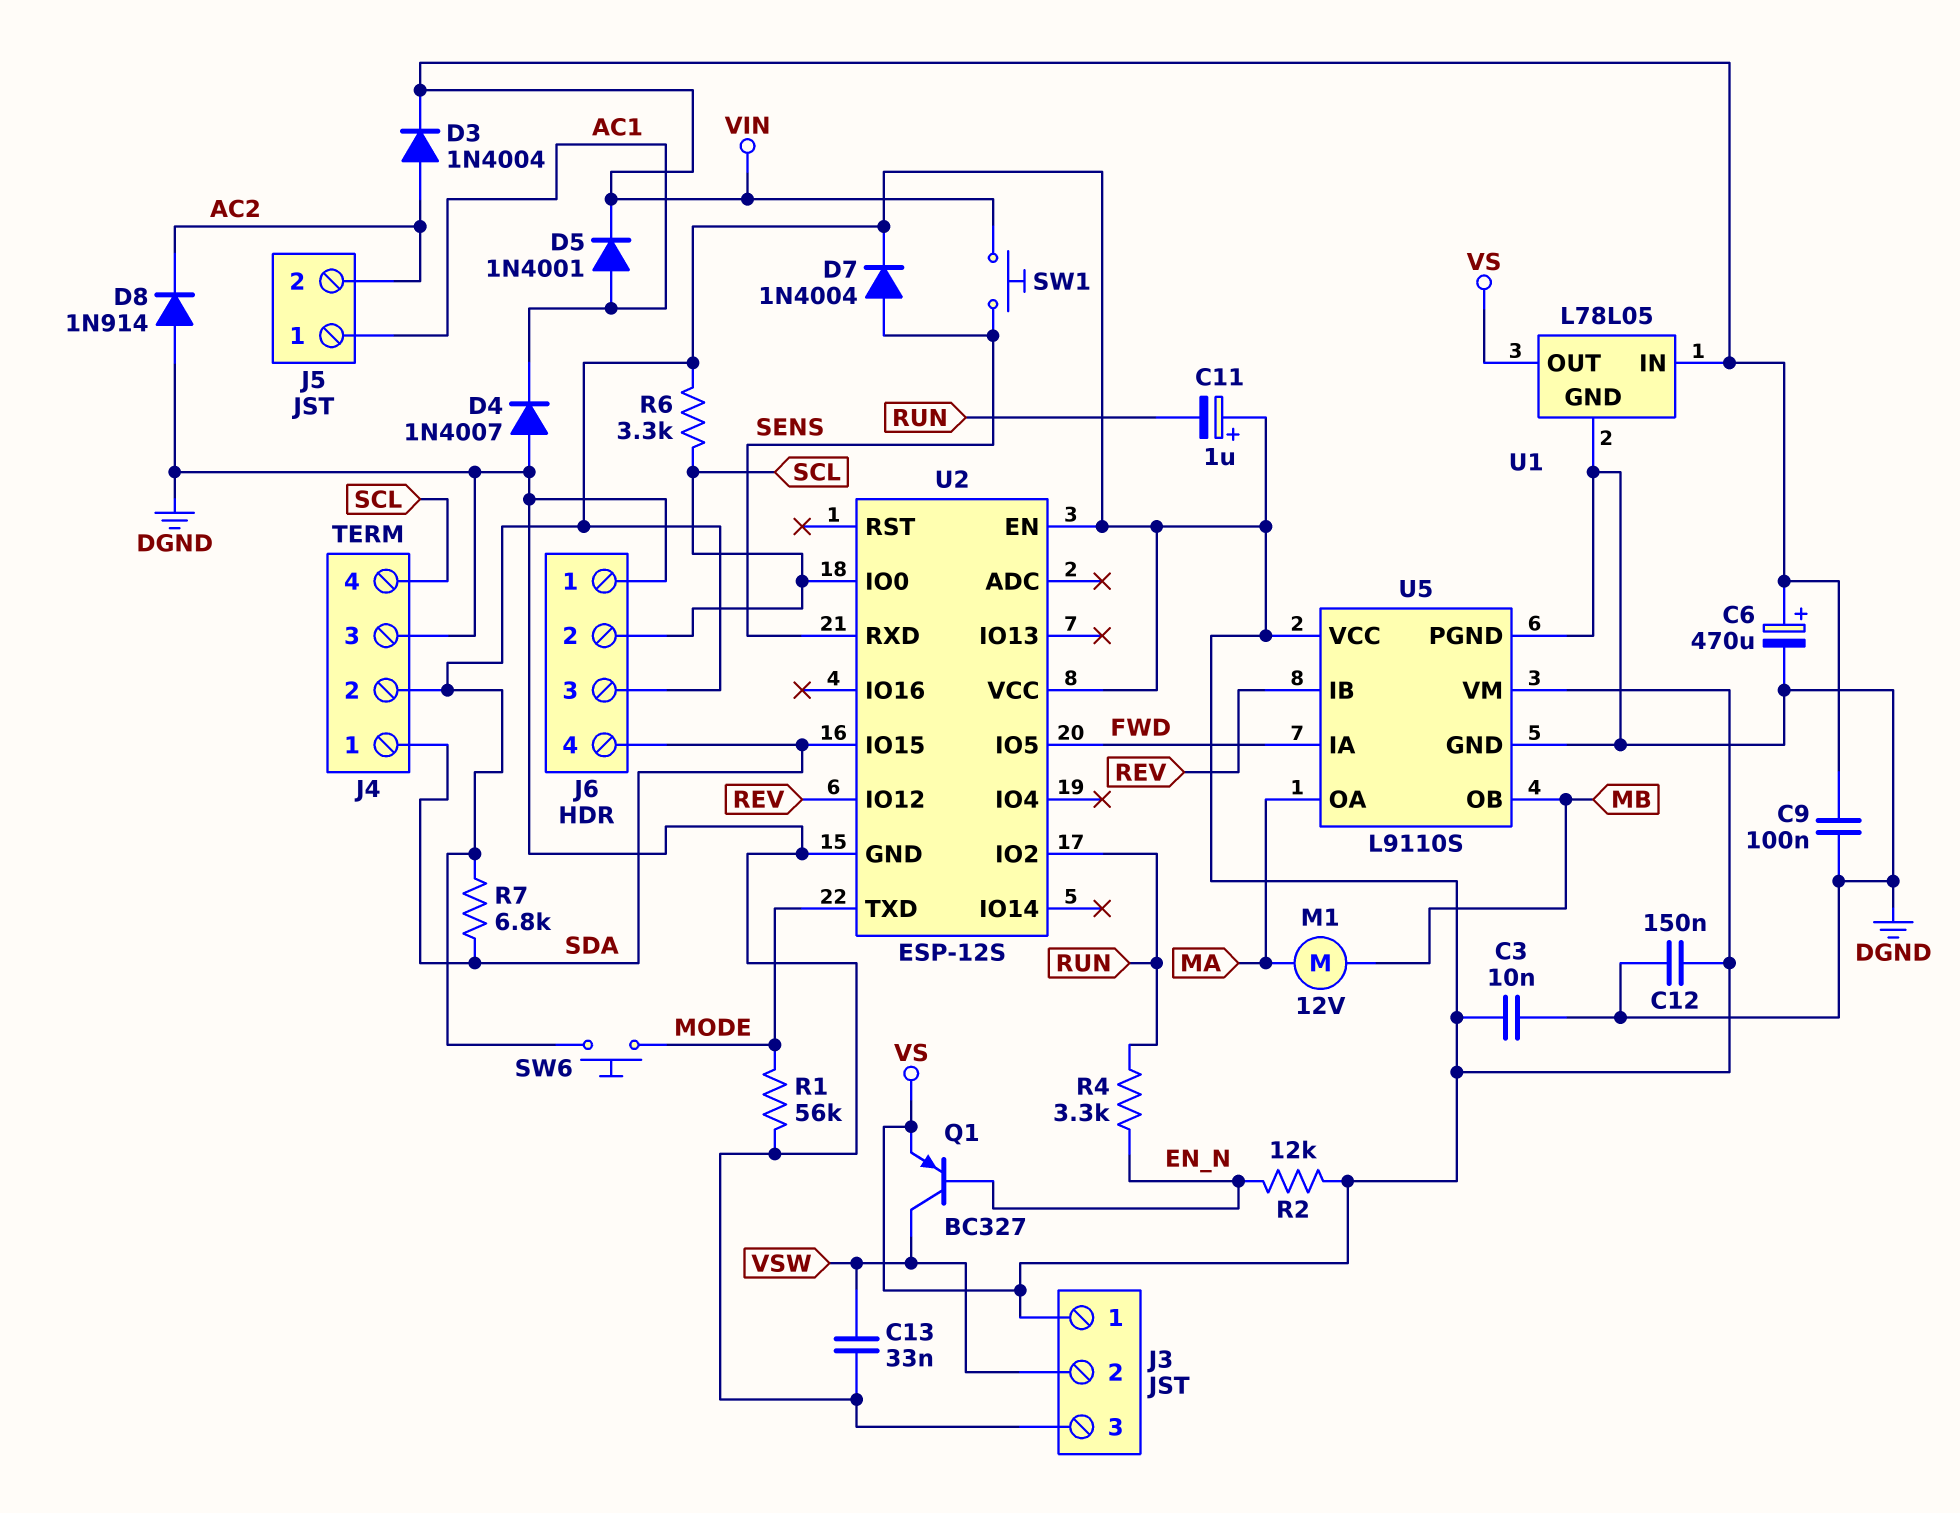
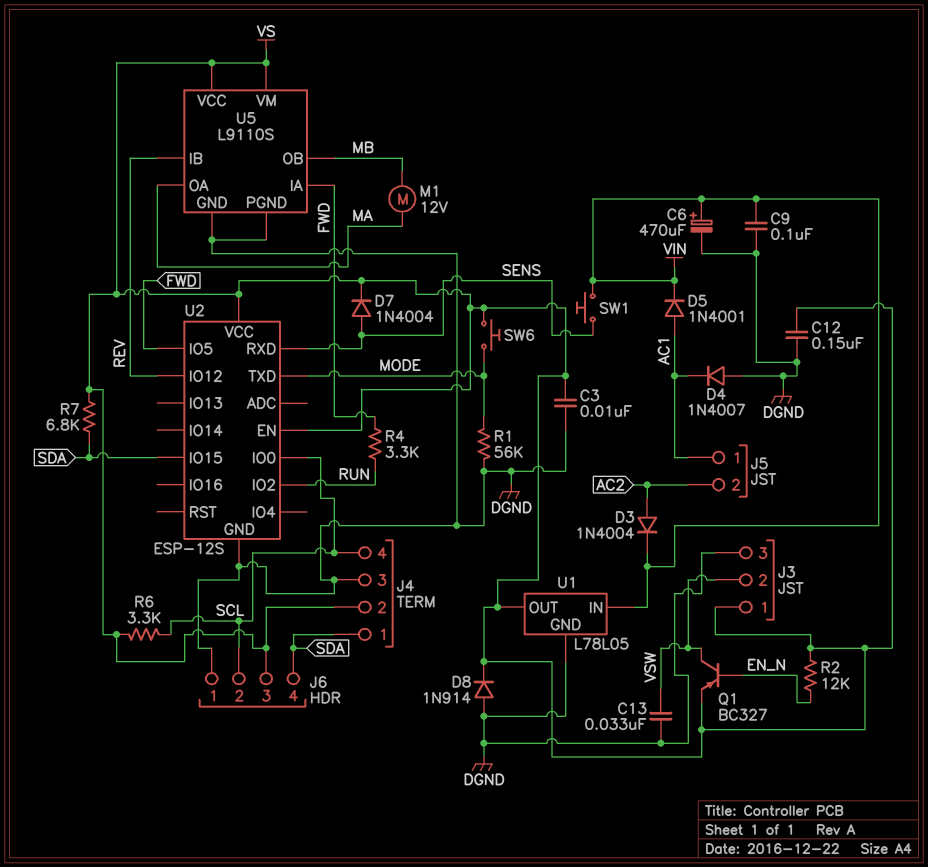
C11: 1uF (plus VS, minus RUN) -> none
D8: diode 1N914 (A DGND, K AC2) -> diode 1N914 (A DGND, K VS)
R4: 3.3k (EN_N, RUN) -> 3.3k (FWD, RUN)

